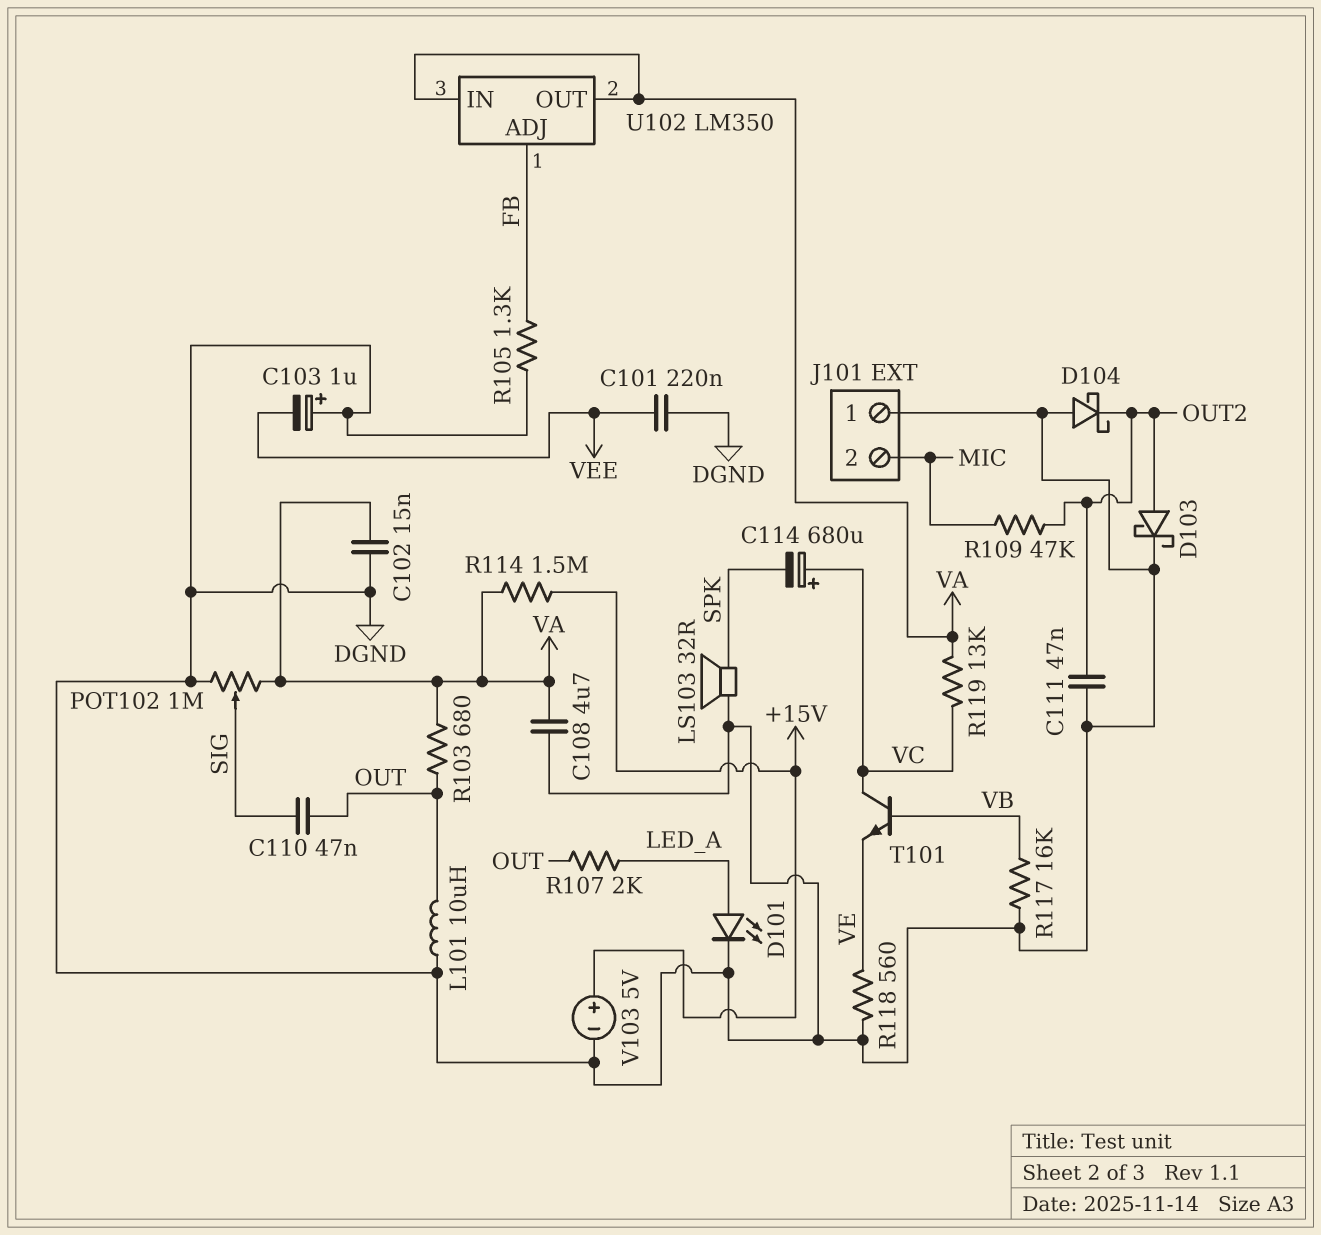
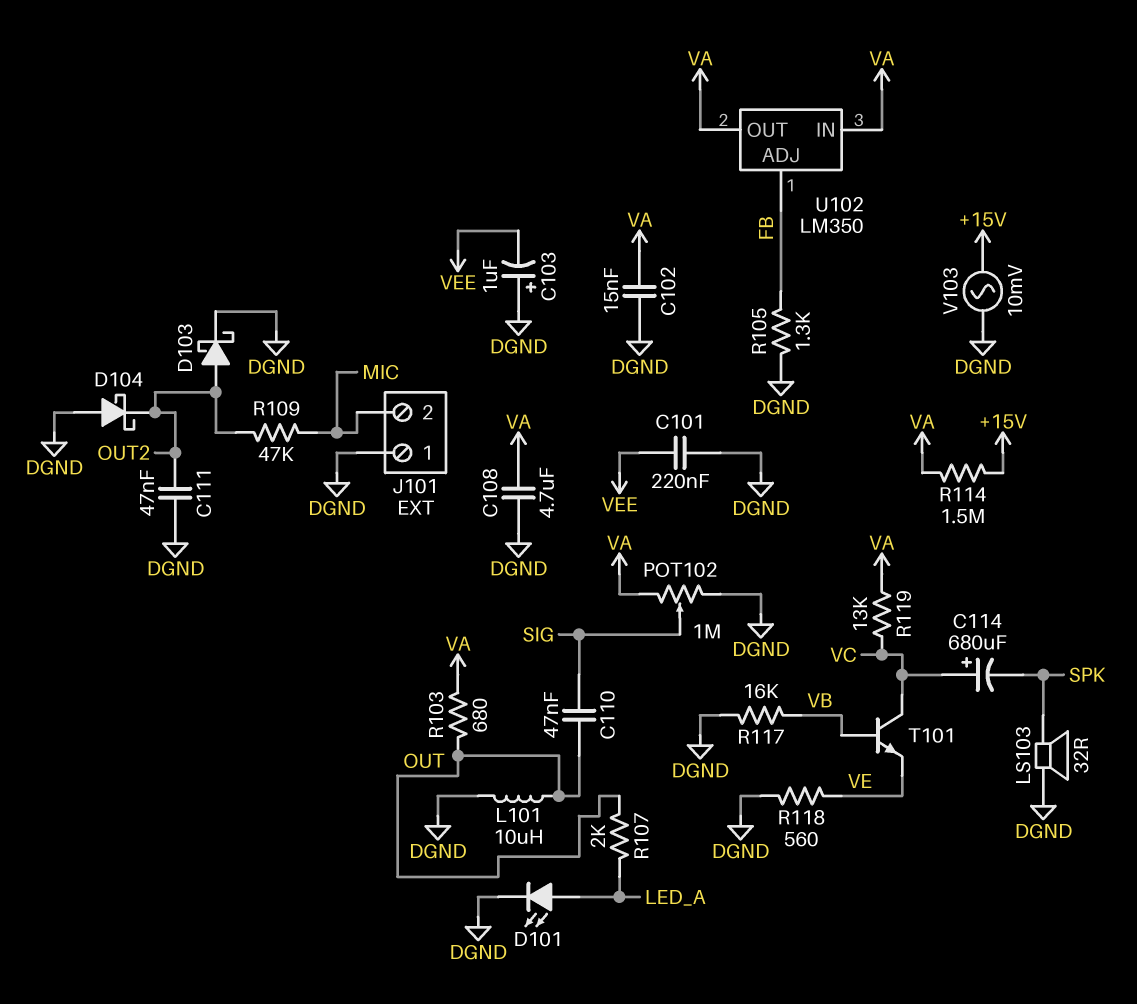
V103: 5V (plus +15V, minus DGND) -> AC 10mV (+15V, DGND)

